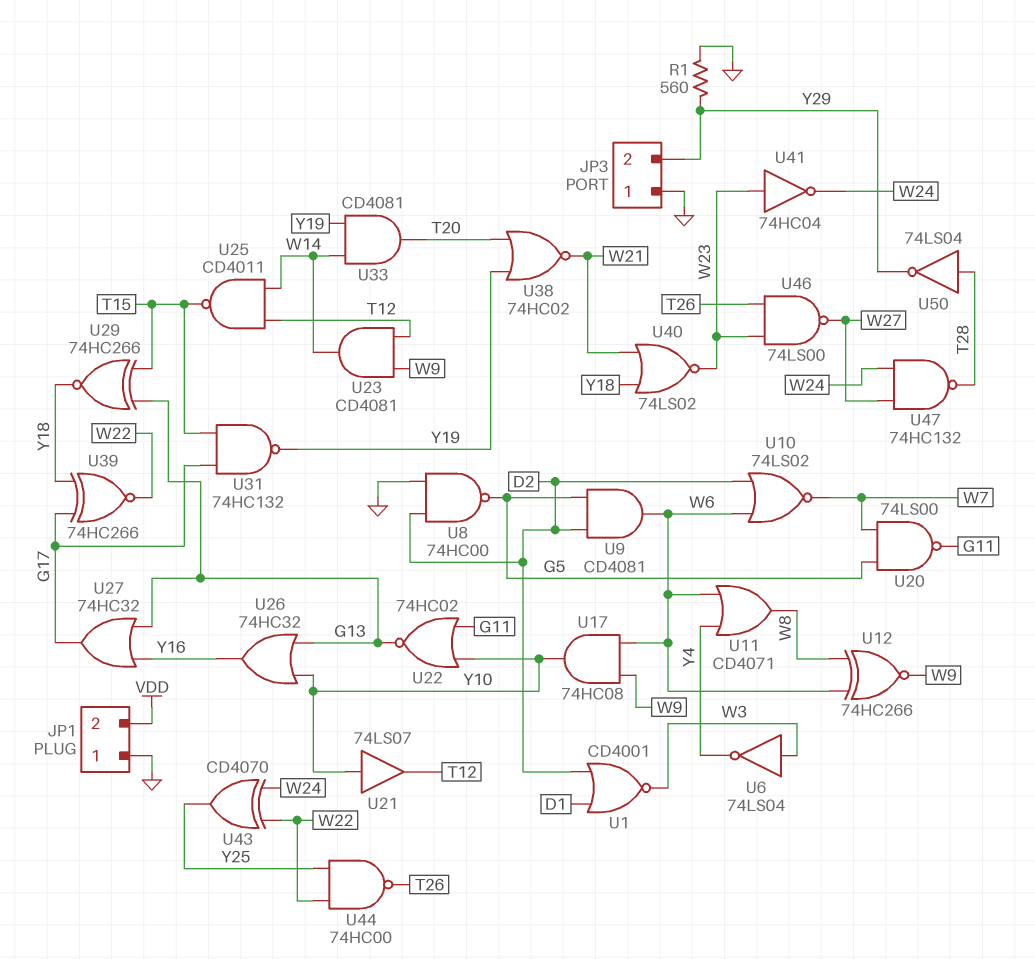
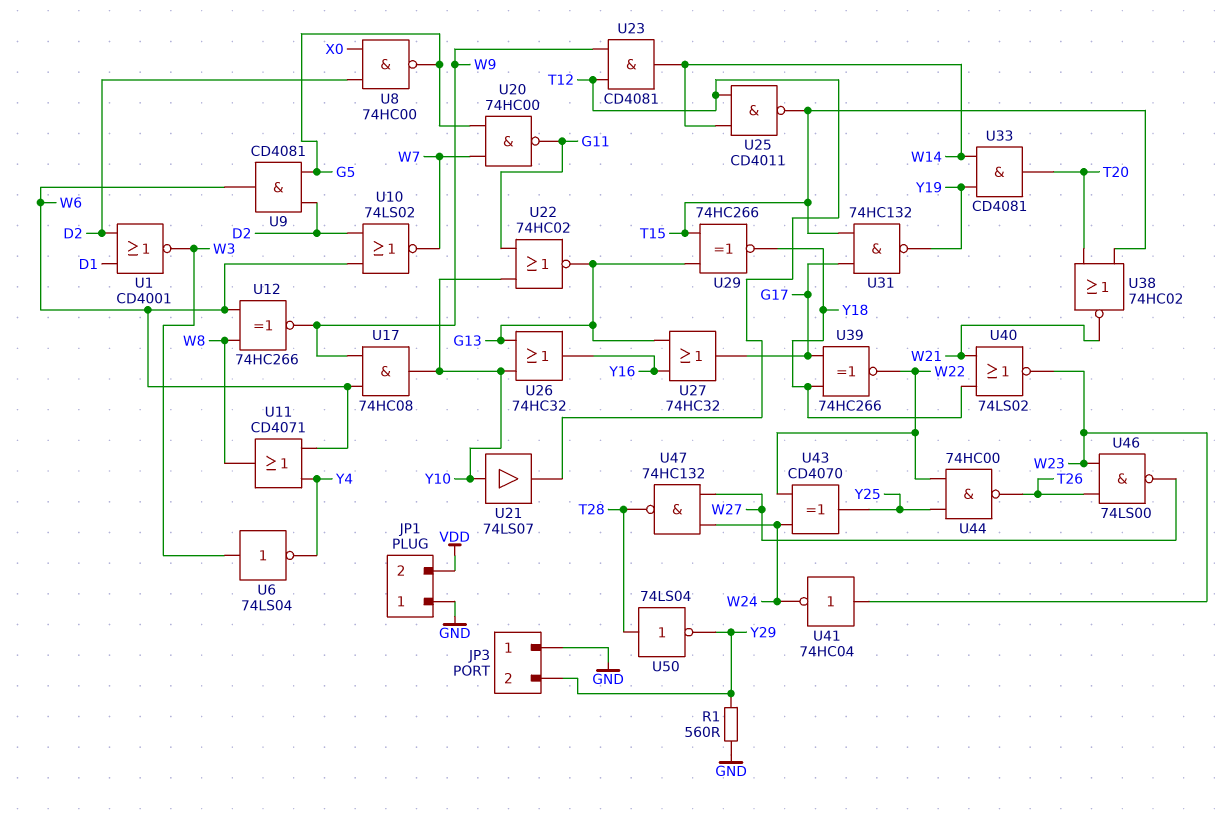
U8: NAND 74HC00 (in D2, in GND, out G5) -> NAND 74HC00 (in D2, in X0, out G5)
U20: NAND 74LS00 (in G5, in W7, out G11) -> NAND 74HC00 (in G5, in W7, out G11)
U38: NOR 74HC02 (in T20, in Y19, out W21) -> NOR 74HC02 (in T15, in T20, out W21)

